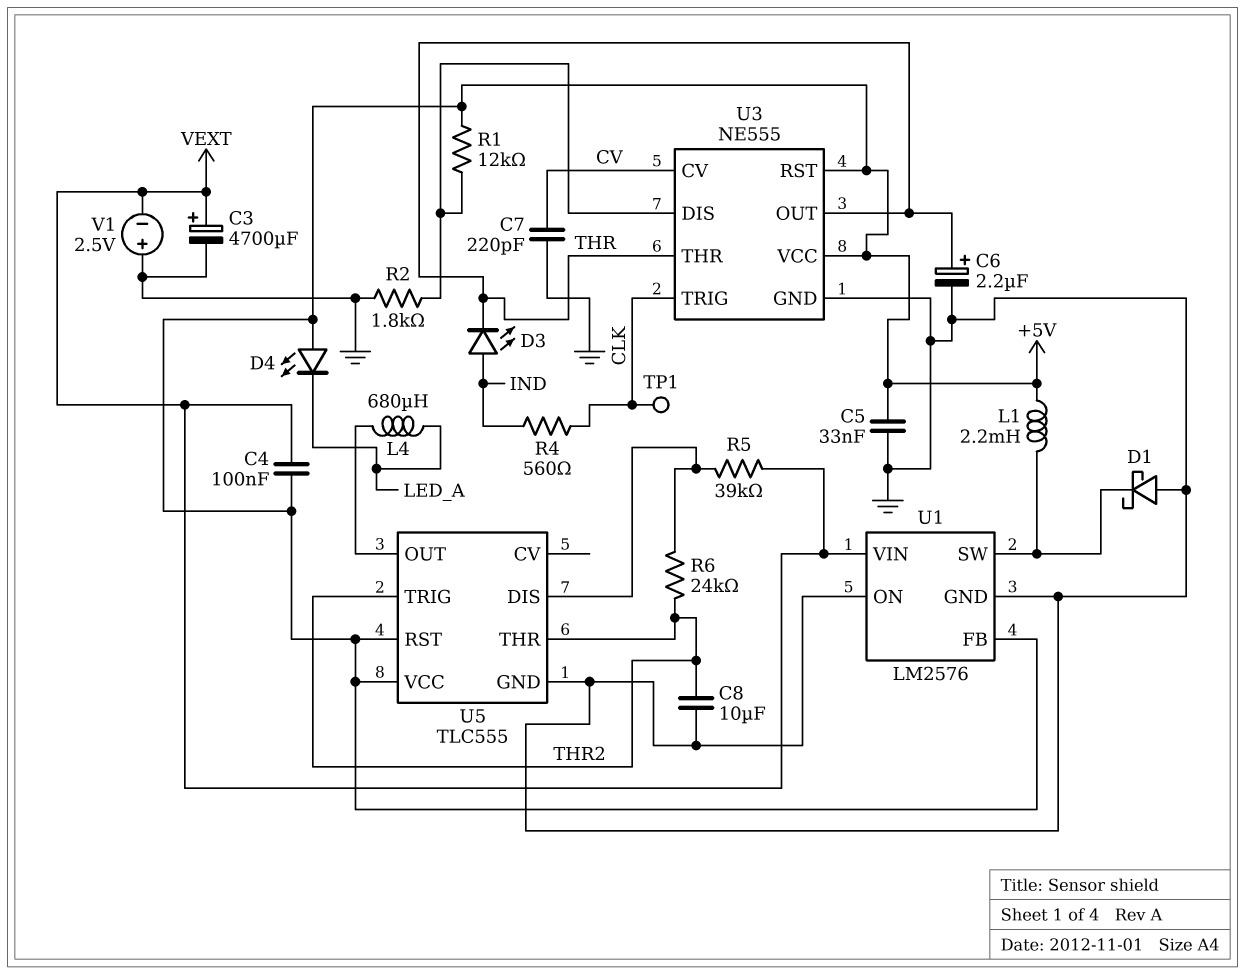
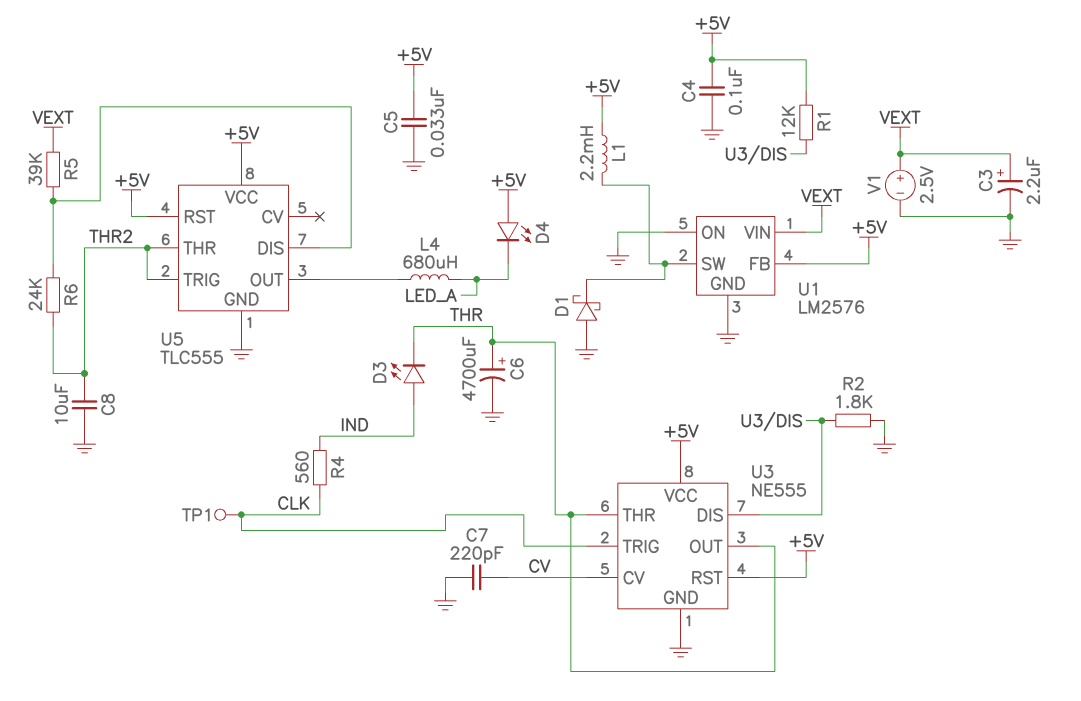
C3: 4700uF (plus VEXT, minus GND) -> 2.2uF (plus VEXT, minus GND)
C4: 100nF (+5V, VEXT) -> 100nF (+5V, GND)
C6: 2.2uF (plus THR, minus GND) -> 4700uF (plus THR, minus GND)
V1: 2.5V (plus GND, minus VEXT) -> 2.5V (plus VEXT, minus GND)

